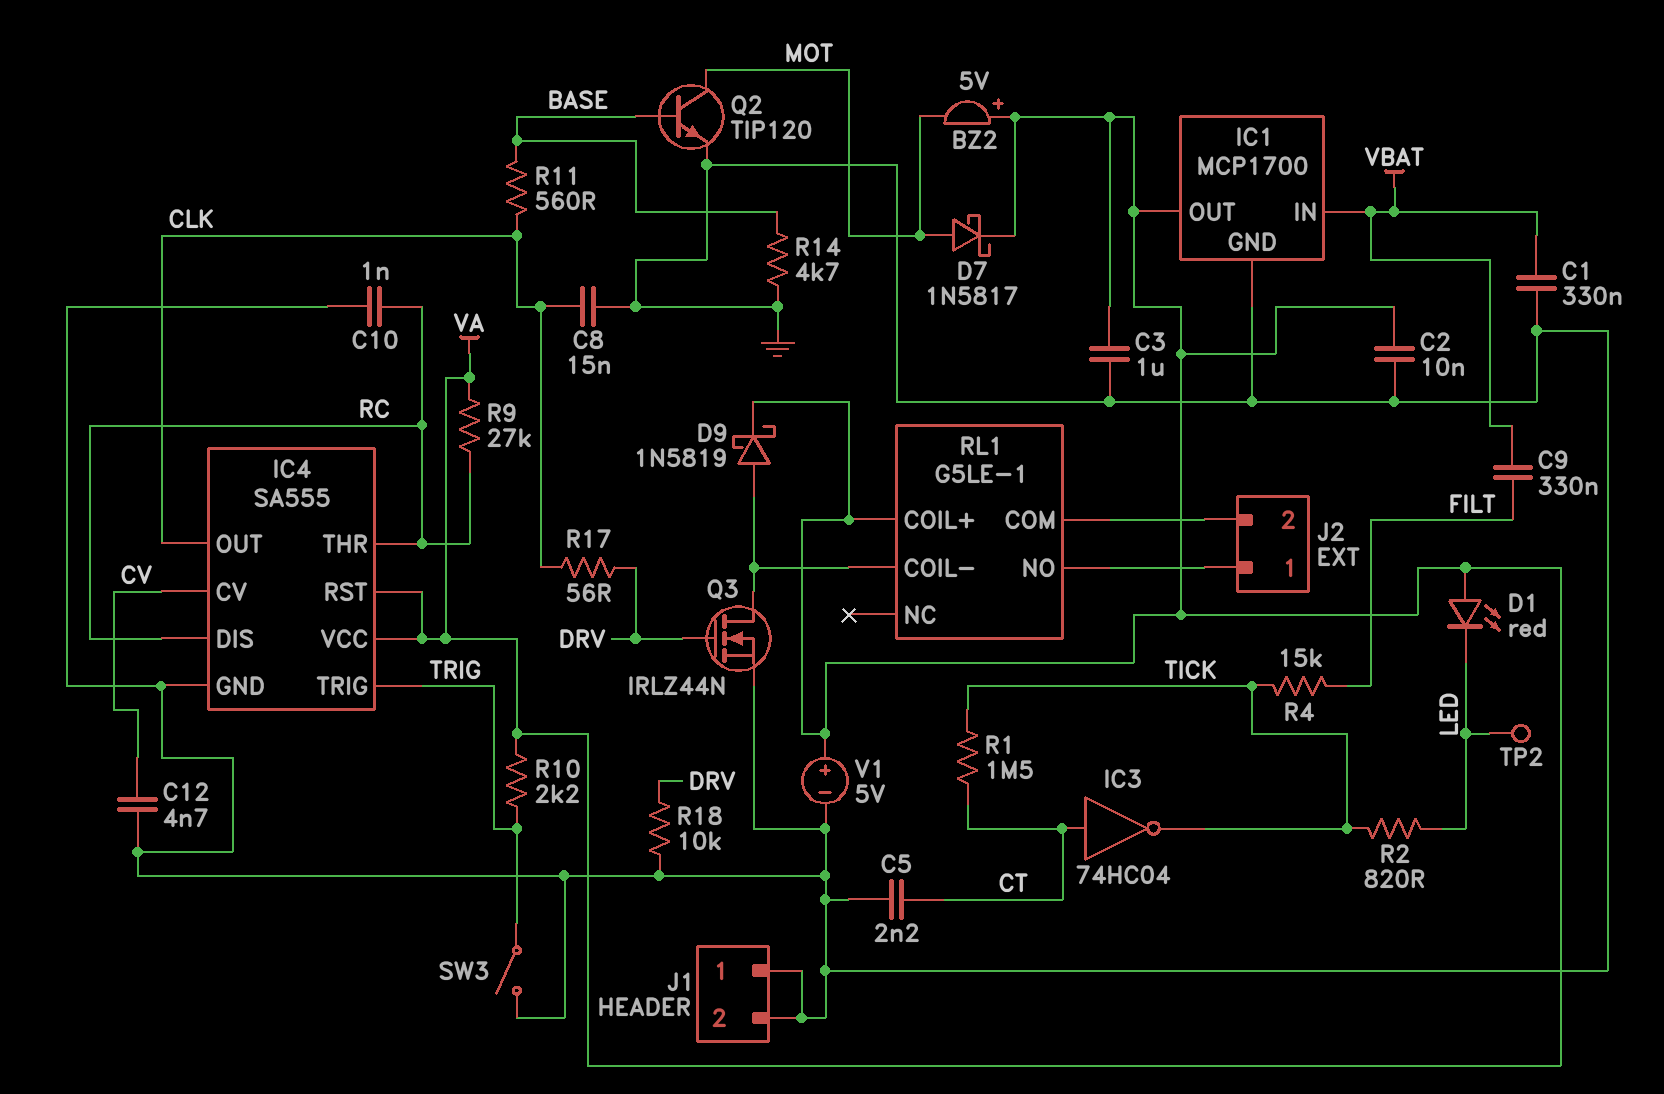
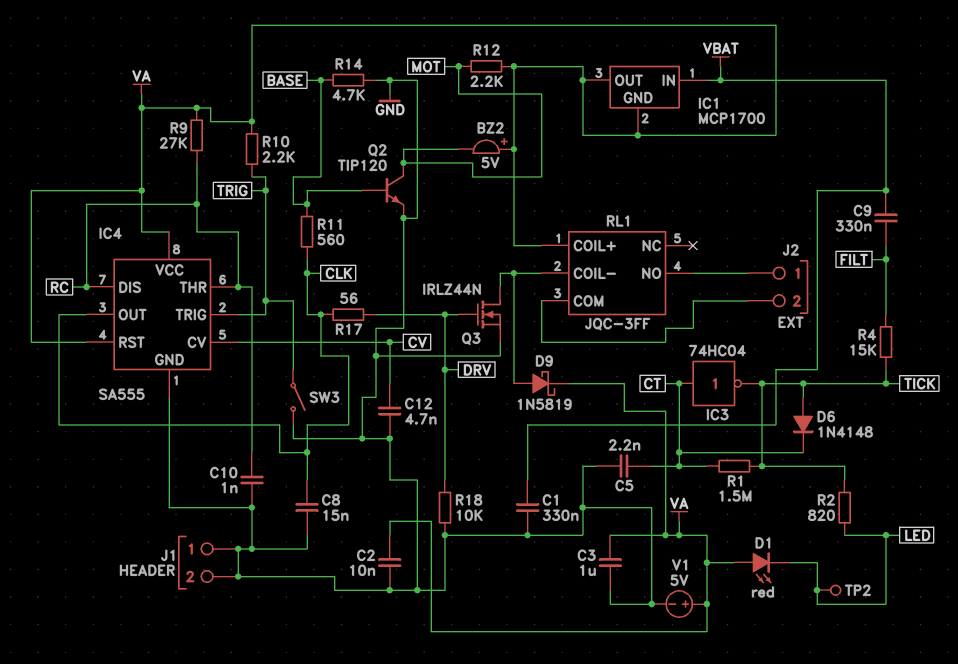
D6: none -> diode 1N4148 (A TICK, K CT)
D7: schottky 1N5817 (A MOT, K VA) -> none
IC1 pin GND: GND -> VA
R12: none -> 2.2k (MOT, VA)
RL1: G5LE-1 -> JQC-3FF

